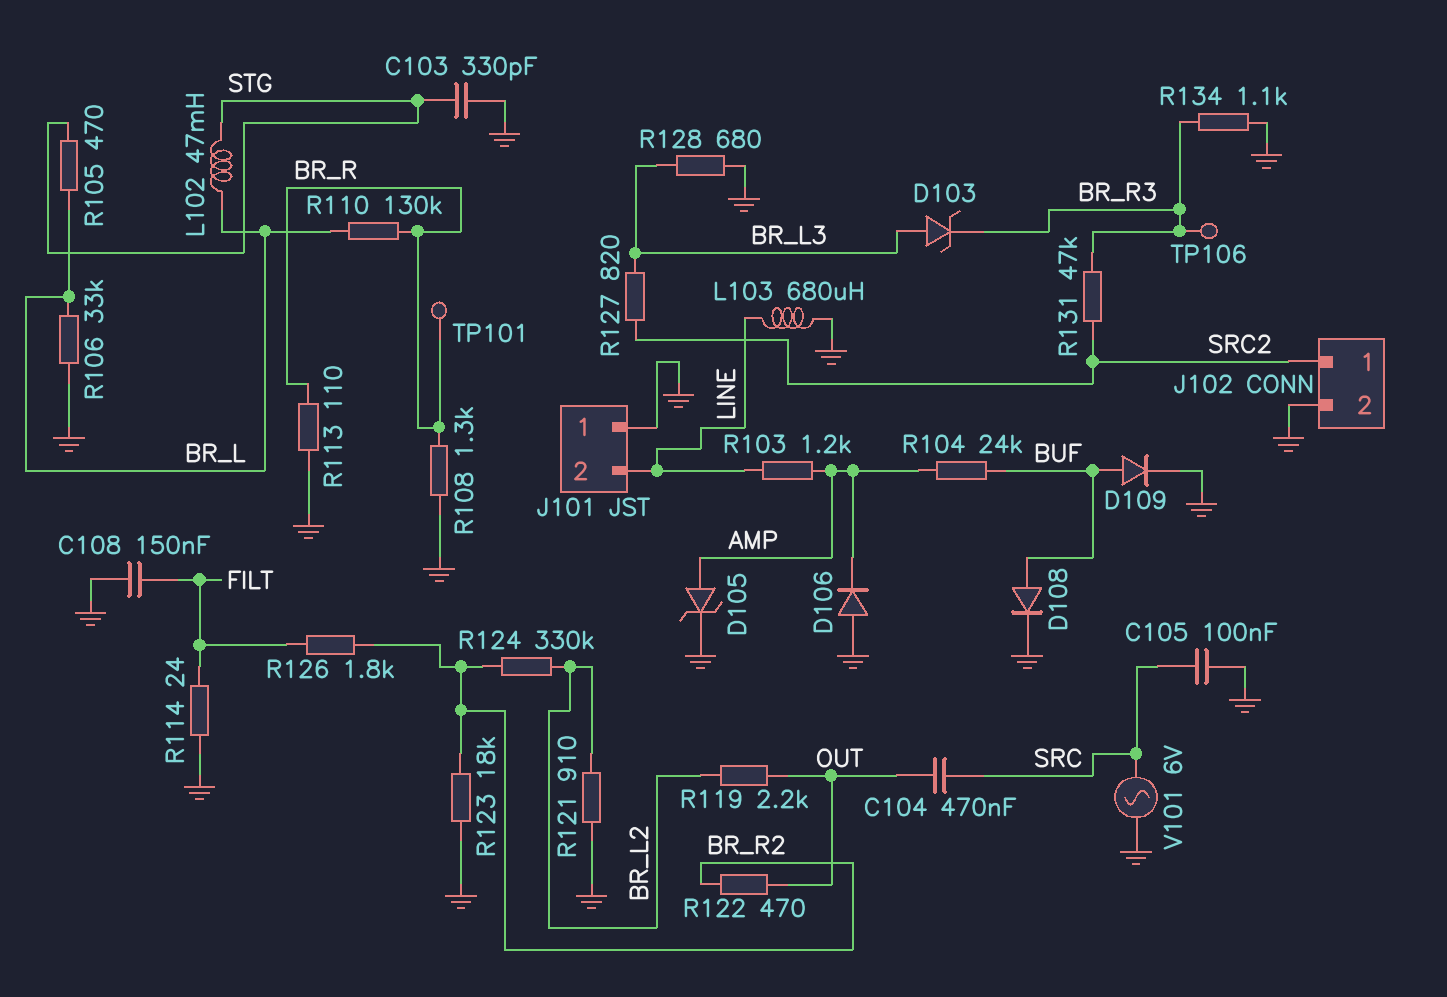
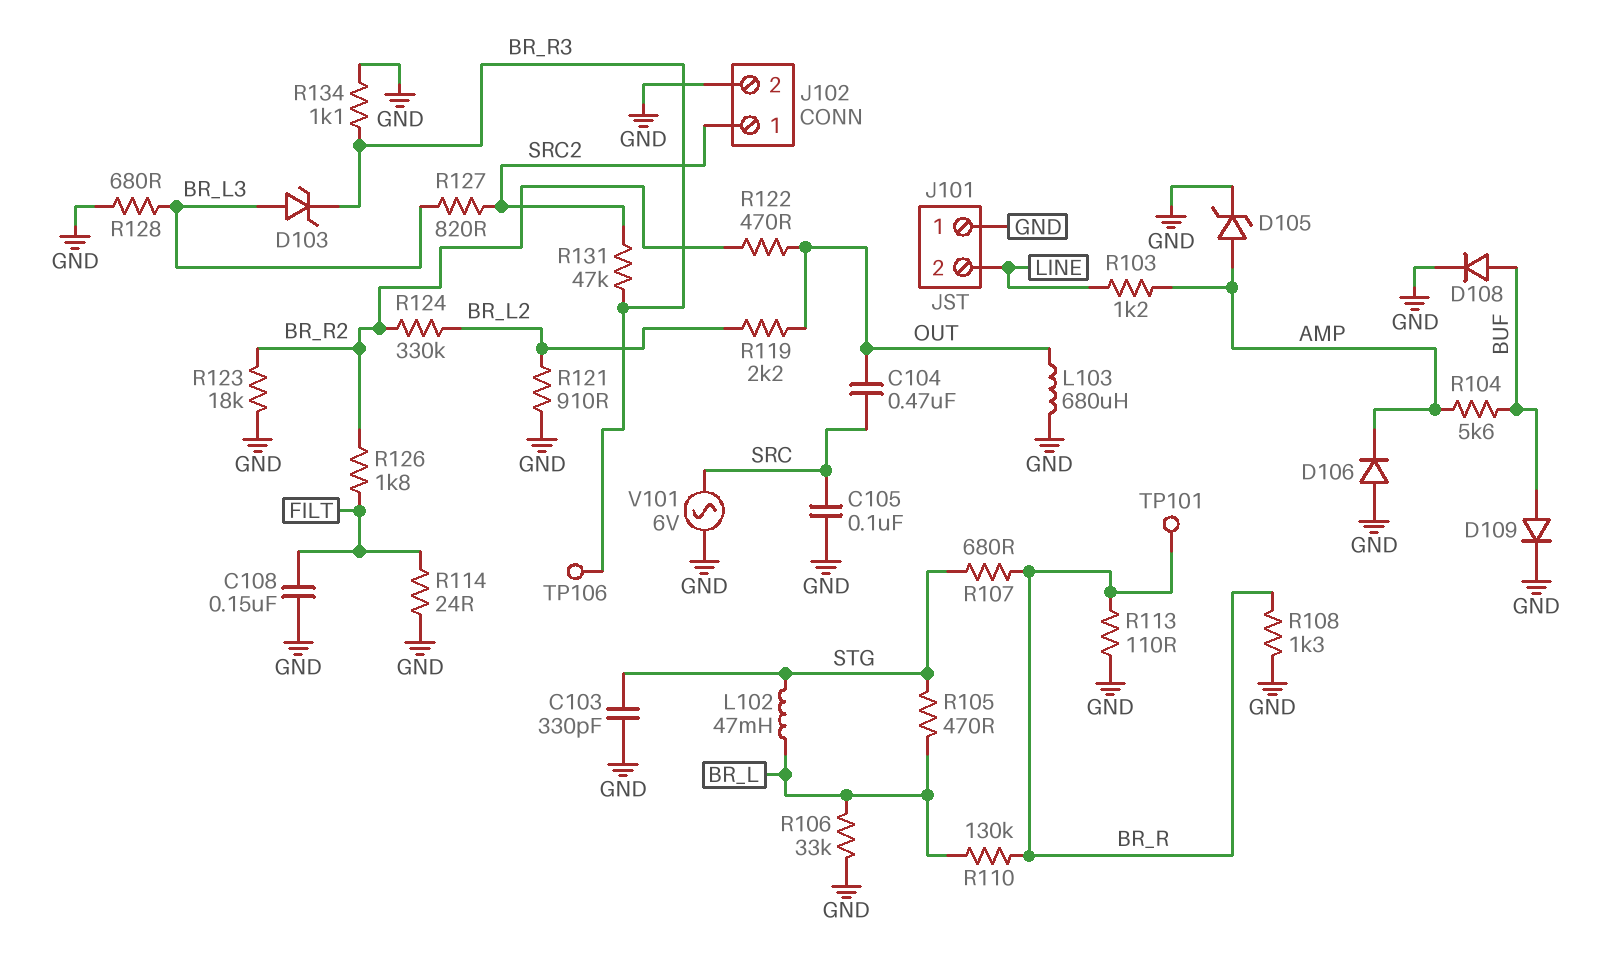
L103: 680uH (GND, LINE) -> 680uH (GND, OUT)
R104: 24k (AMP, BUF) -> 5.6k (AMP, BUF)
R107: none -> 680 (BR_R, STG)

